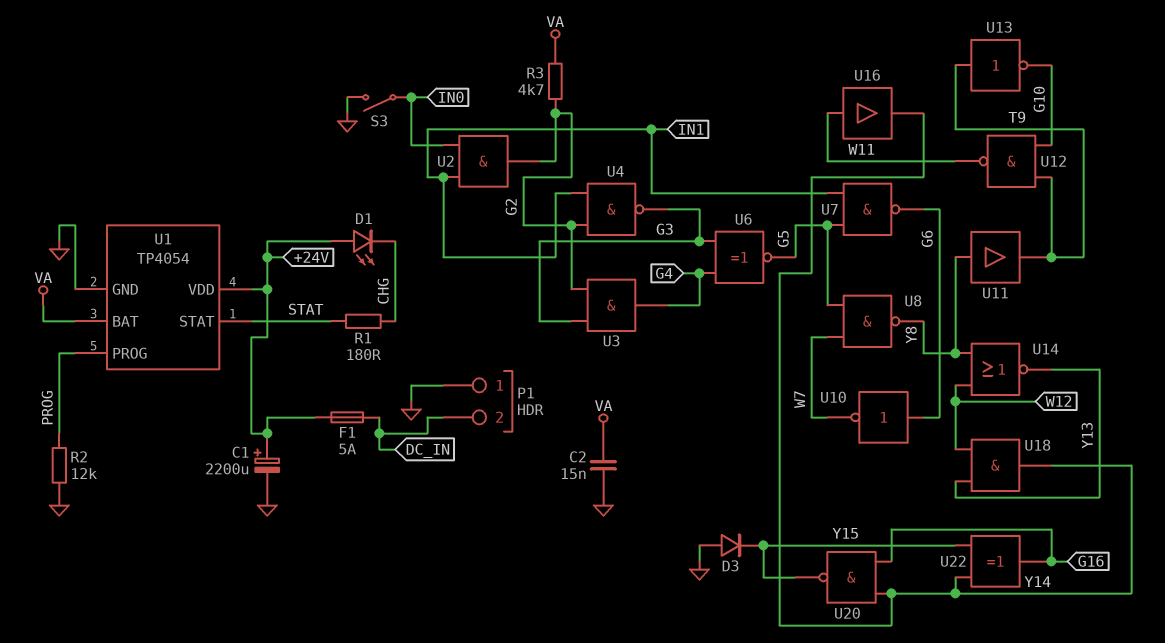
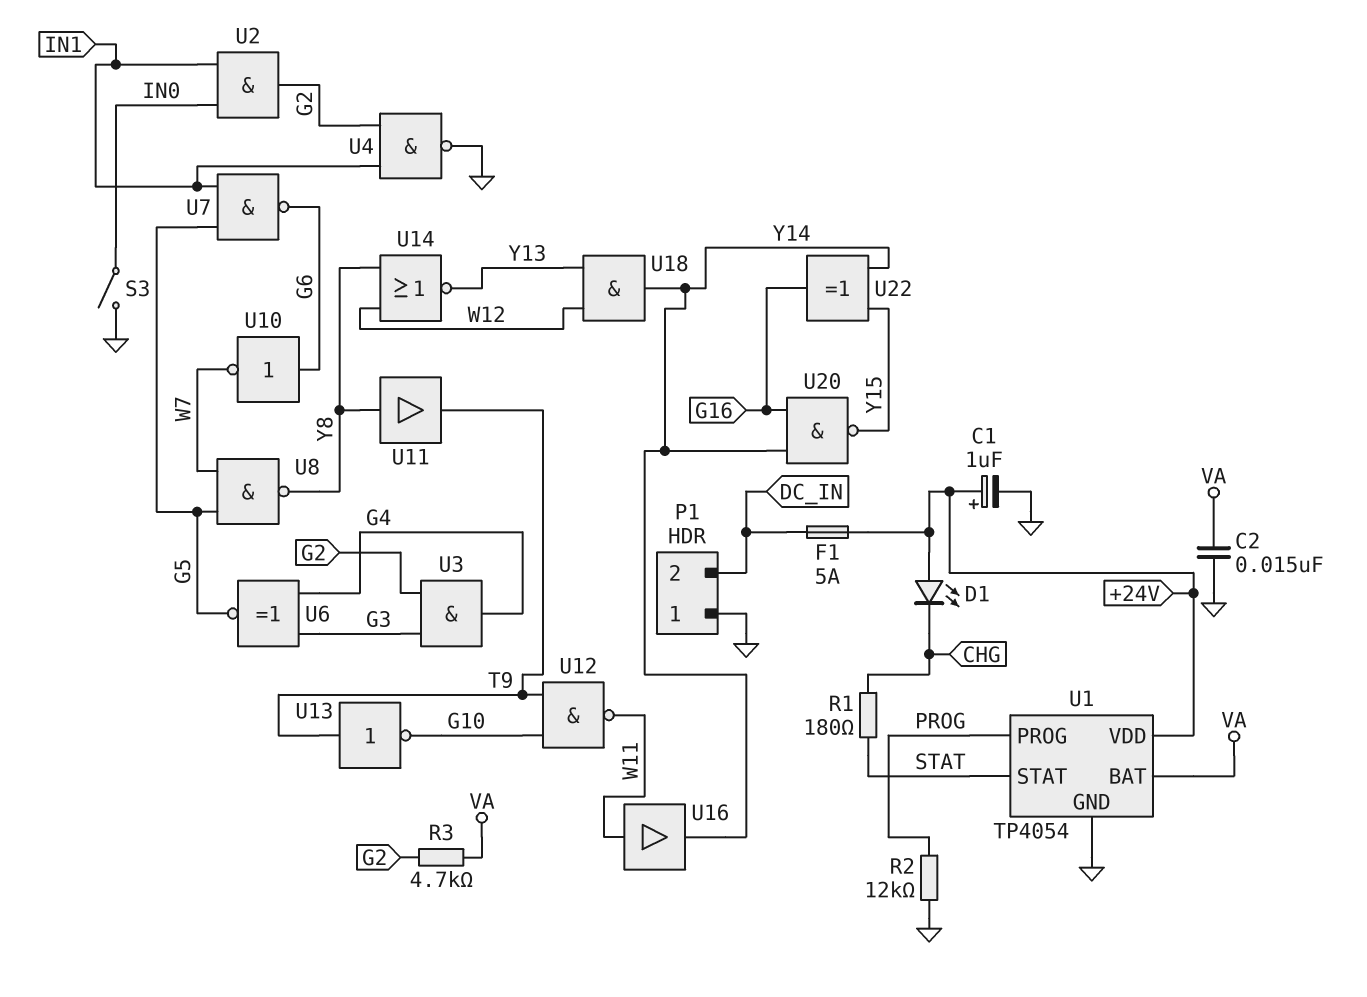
C1: 2200uF (plus +24V, minus GND) -> 1uF (plus +24V, minus GND)
D3: diode (A GND, K Y15) -> none
U4: NAND (in G2, in IN1, out G3) -> NAND (in G2, in IN1, out GND)

